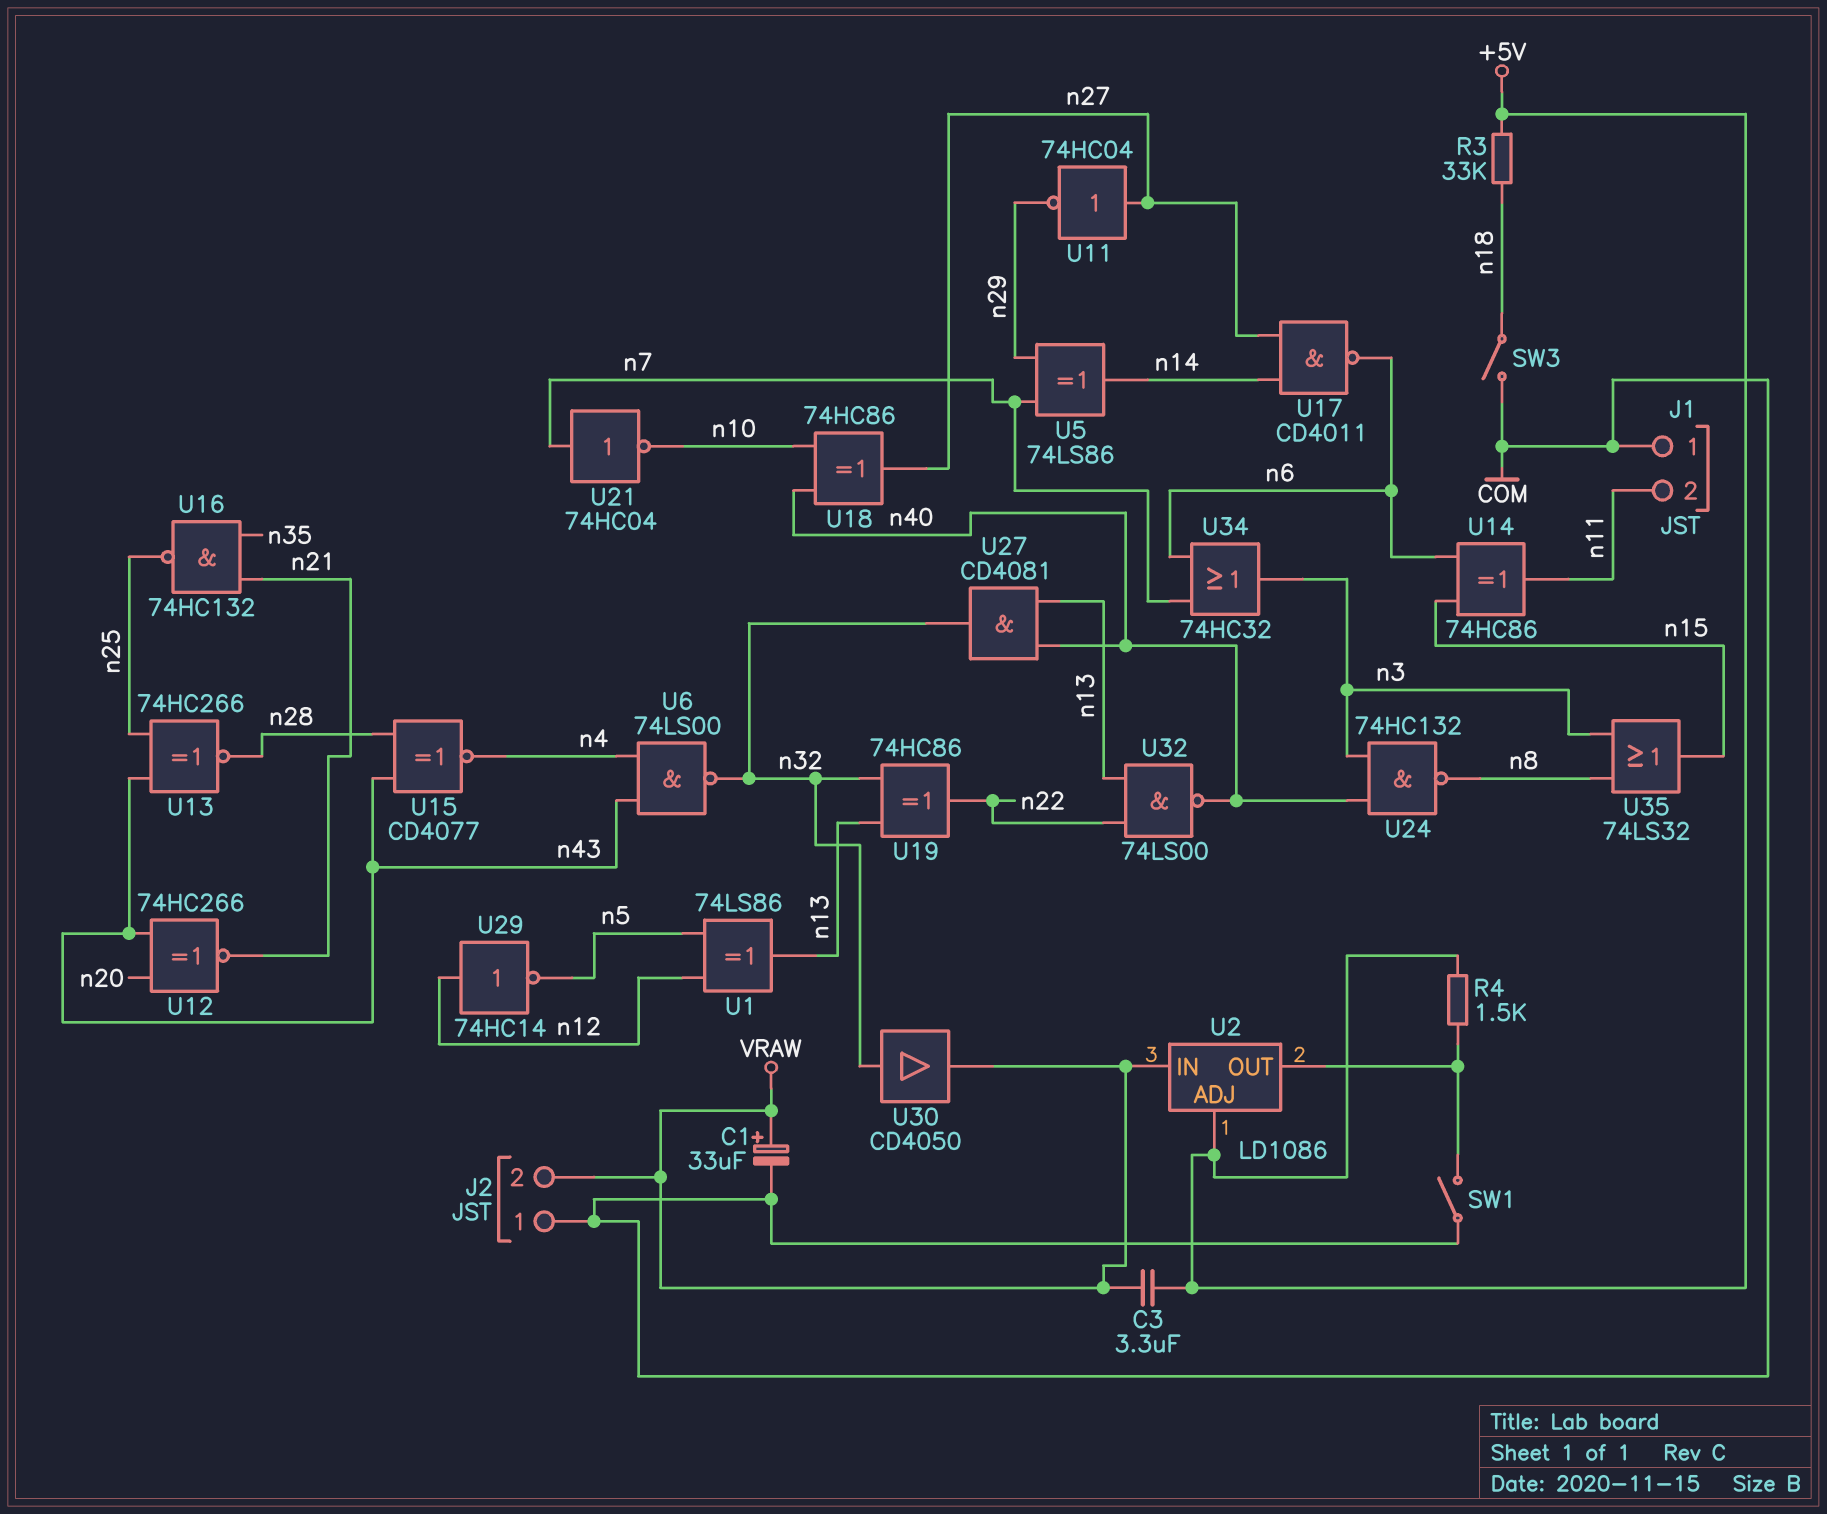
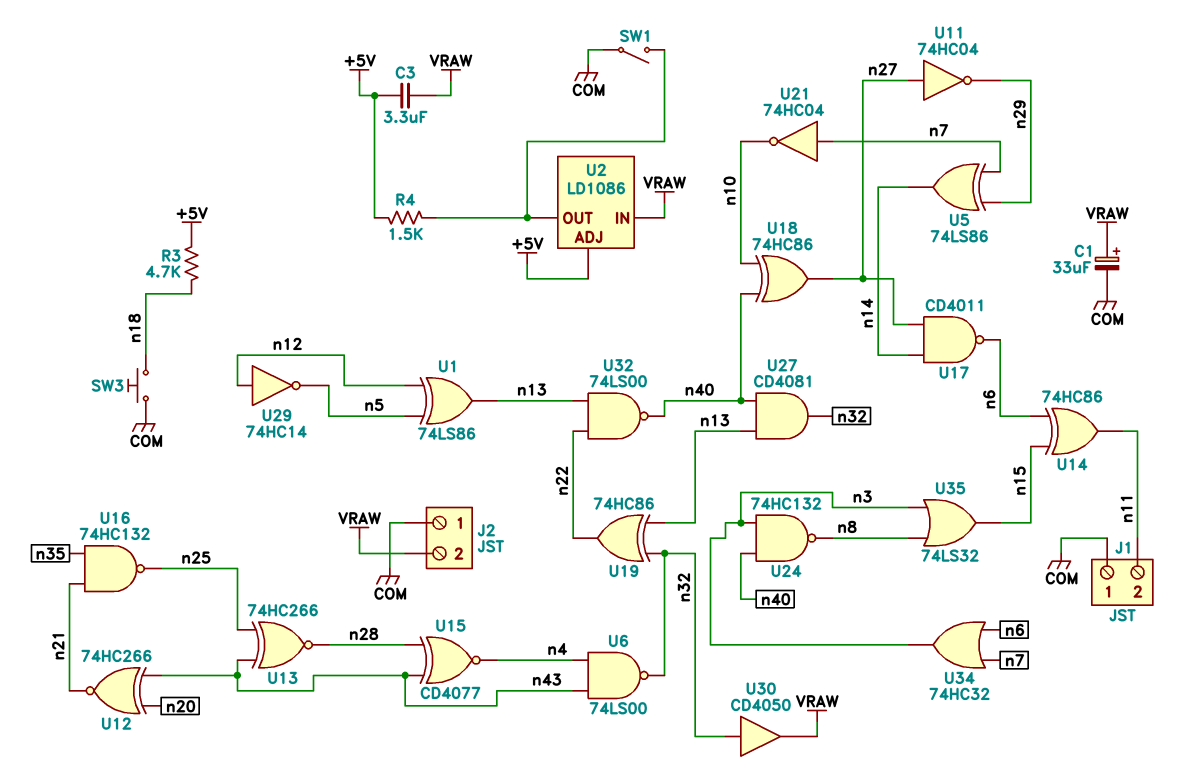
R3: 33k (+5V, n18) -> 4.7k (+5V, n18)
SW3: switch (COM, n18) -> button (COM, n18)

